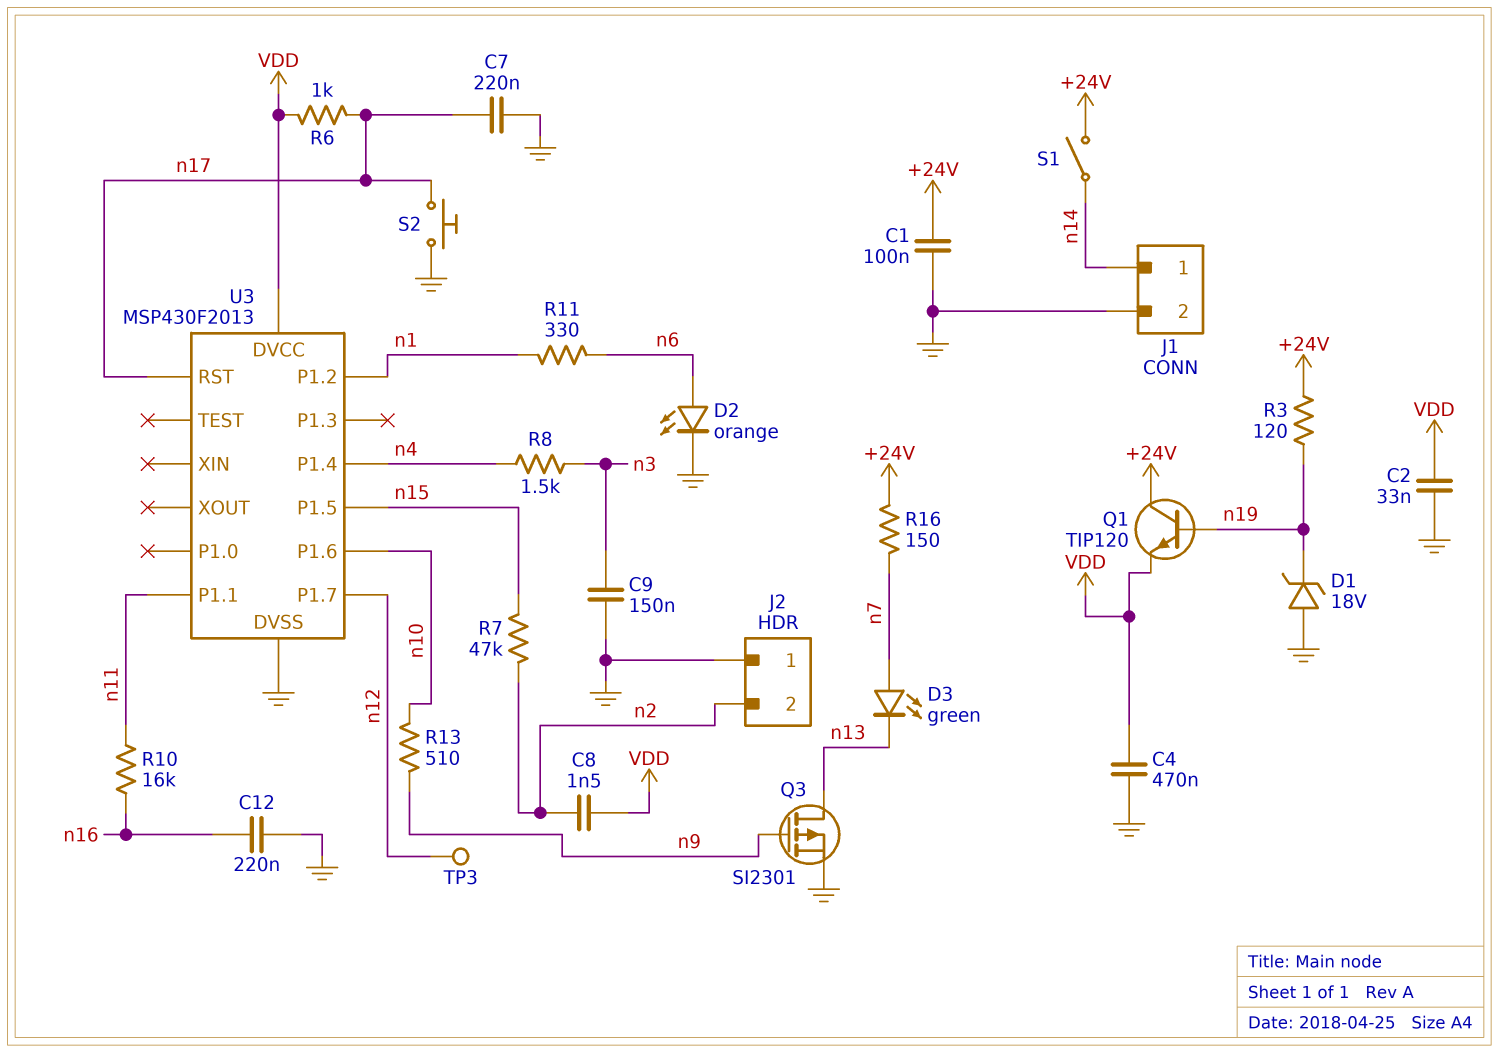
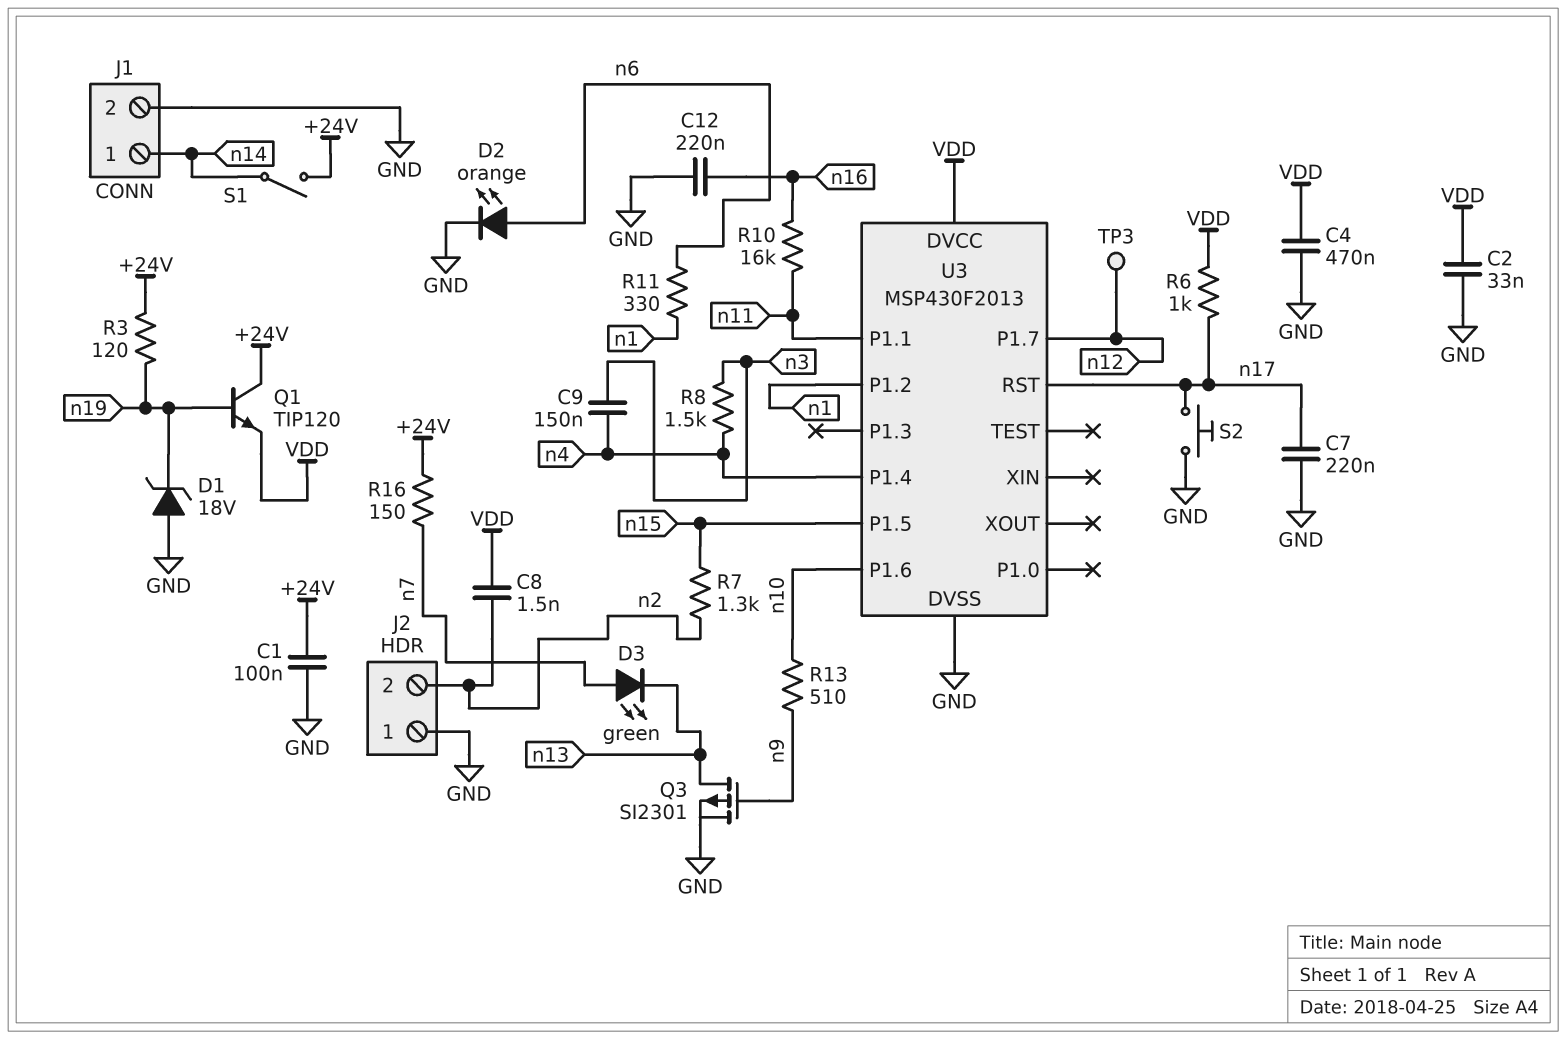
C9: 150nF (GND, n3) -> 150nF (n3, n4)
R7: 47k (n2, n15) -> 1.3k (n2, n15)

